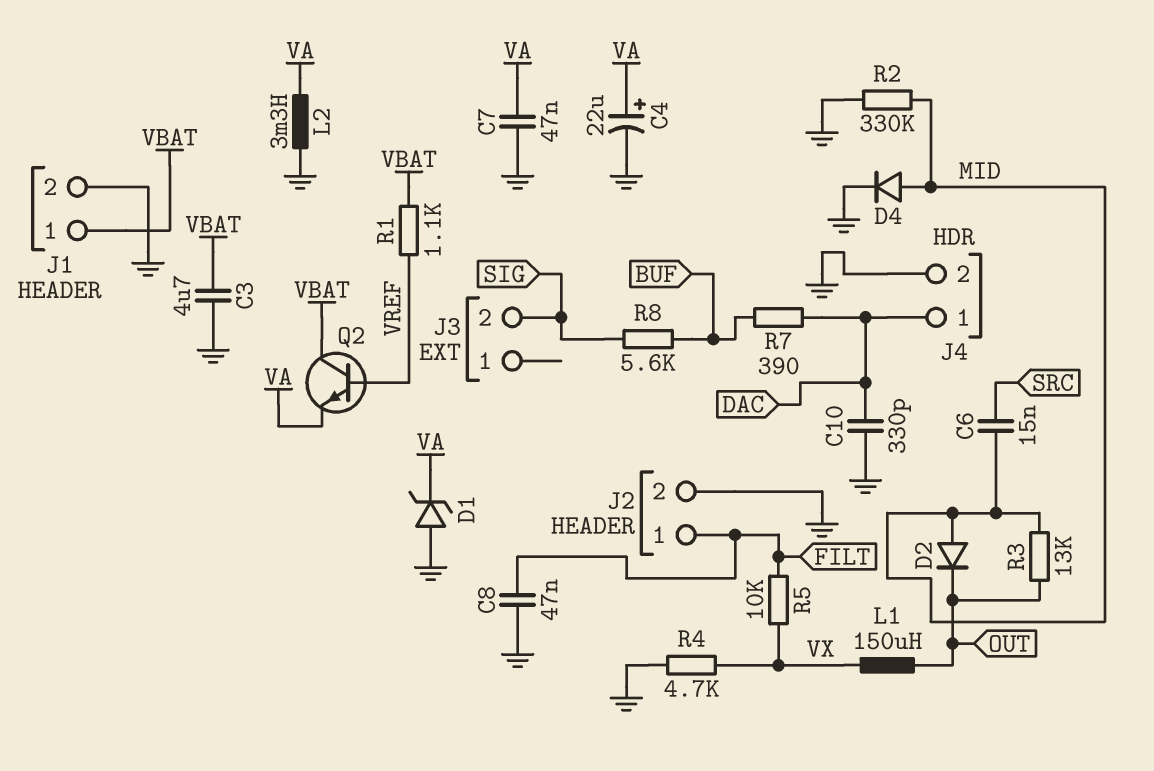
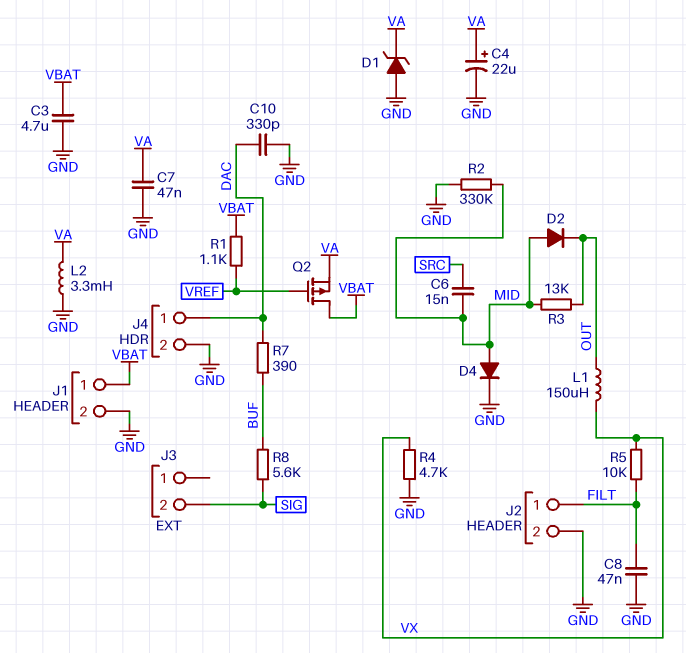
Q2: NPN (B VREF, C VBAT, E VA) -> PMOS (G VREF, D VBAT, S VA)

